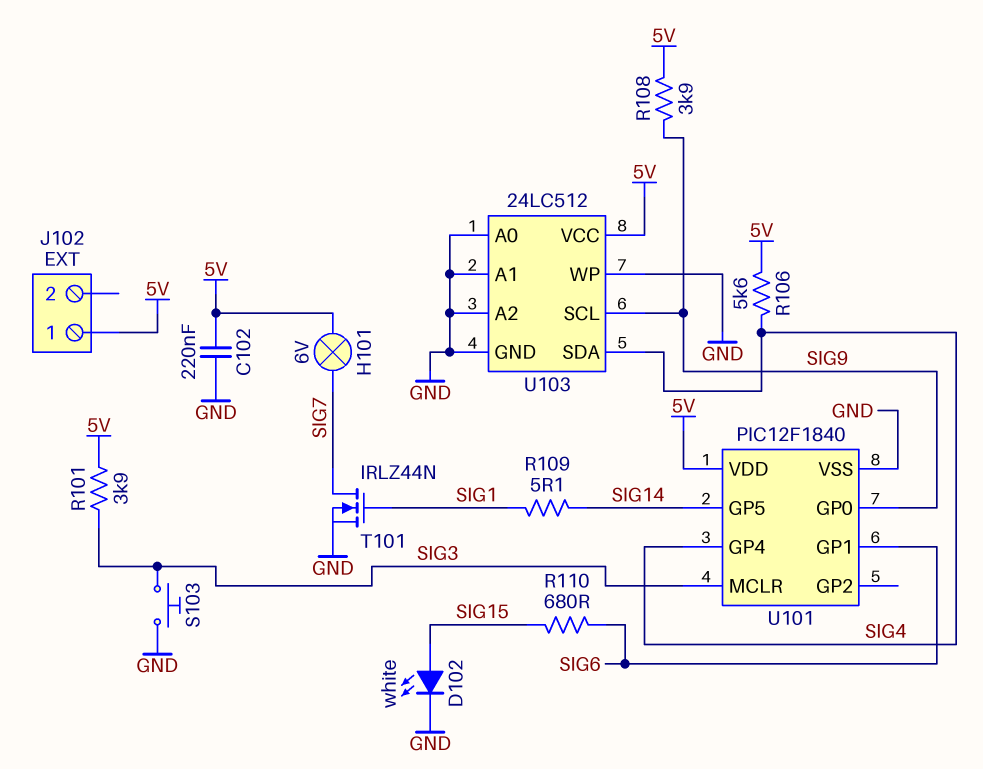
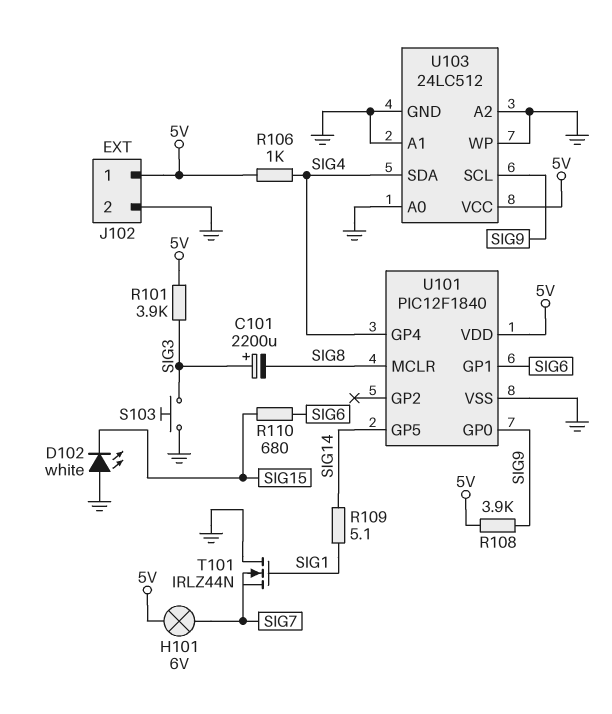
C101: none -> 2200uF (plus SIG3, minus SIG8)
C102: 220nF (5V, GND) -> none
D102: LED white (A SIG15, K GND) -> LED white (A GND, K SIG15)
J102 pin 2: none -> GND
R106: 5.6k (5V, SIG4) -> 1k (5V, SIG4)
T101: NMOS IRLZ44N (G SIG1, D SIG7, S GND) -> NMOS IRLZ44N (G SIG1, D GND, S SIG7)
U101 pin MCLR: SIG3 -> SIG8

